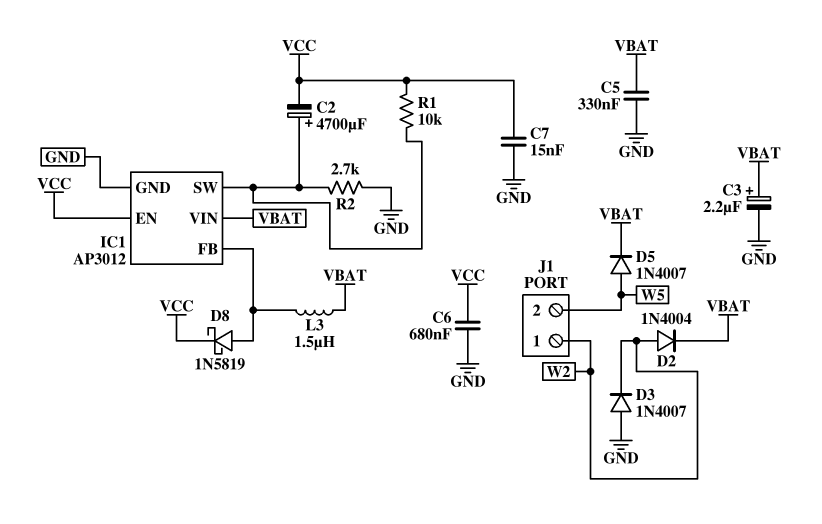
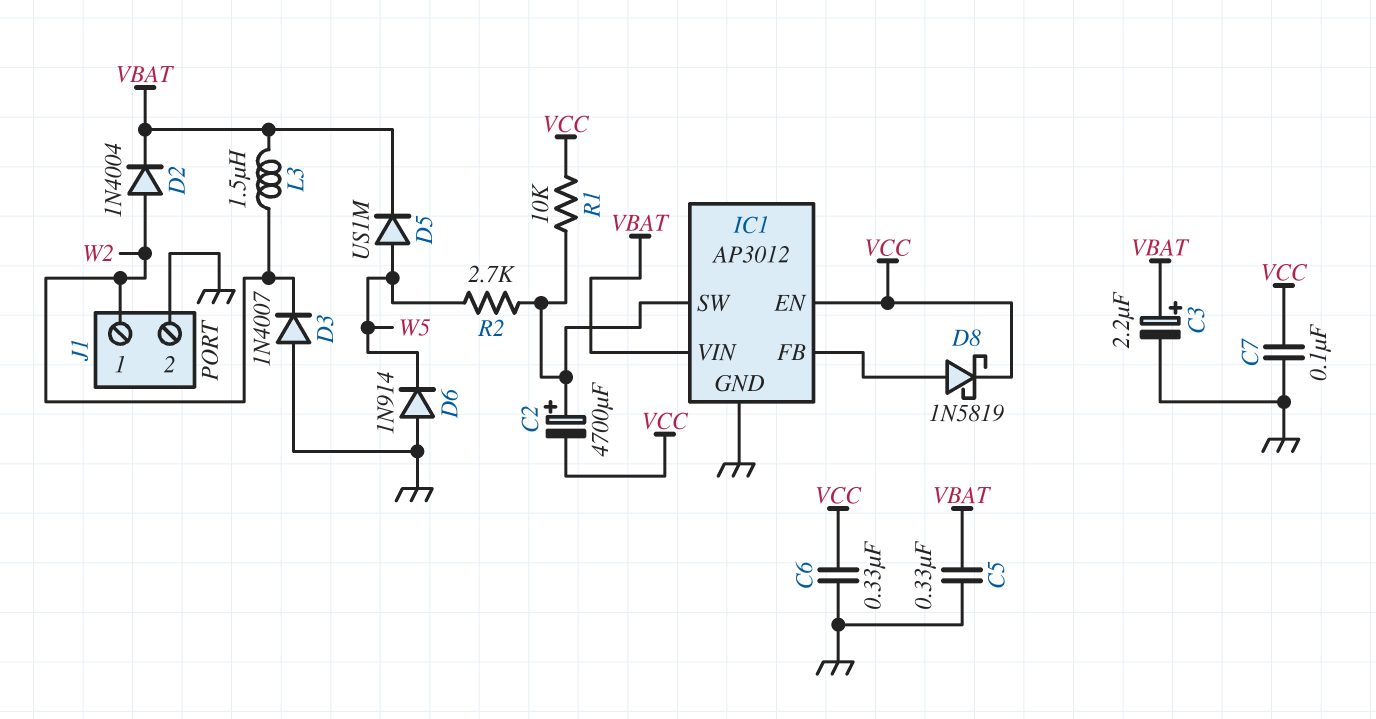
C6: 680nF (GND, VCC) -> 330nF (GND, VCC)
C7: 15nF (GND, VCC) -> 100nF (GND, VCC)
D5: diode 1N4007 (A W5, K VBAT) -> diode US1M (A W5, K VBAT)
D6: none -> diode 1N914 (A GND, K W5)
J1 pin 2: W5 -> GND
L3: 1.5uH (IC1/FB, VBAT) -> 1.5uH (VBAT, W2)
R2: 2.7k (GND, IC1/SW) -> 2.7k (IC1/SW, W5)

